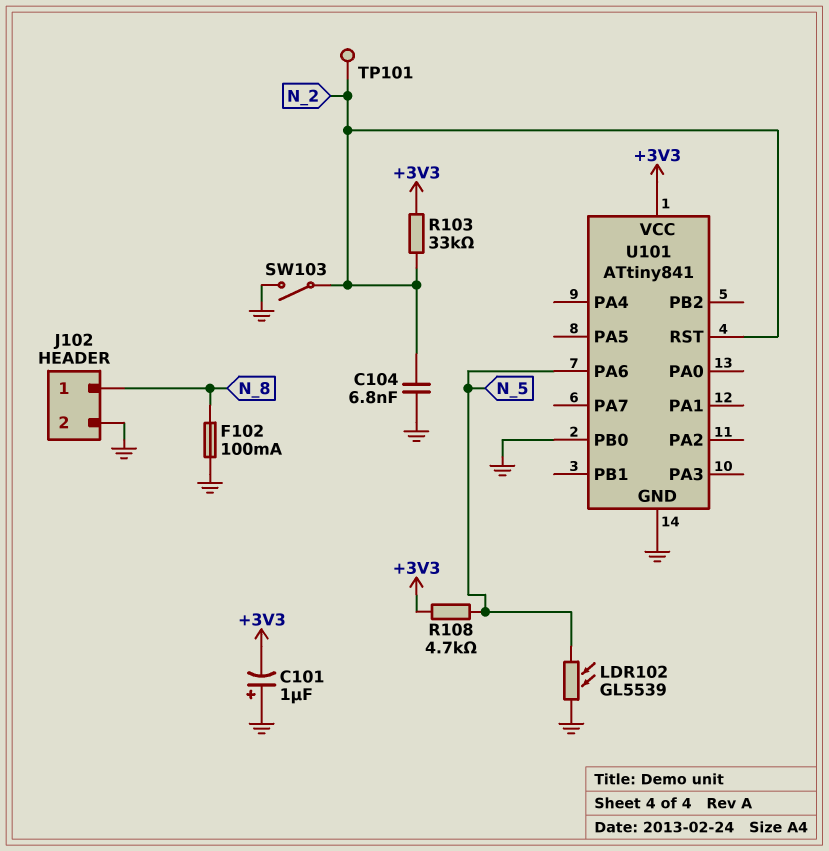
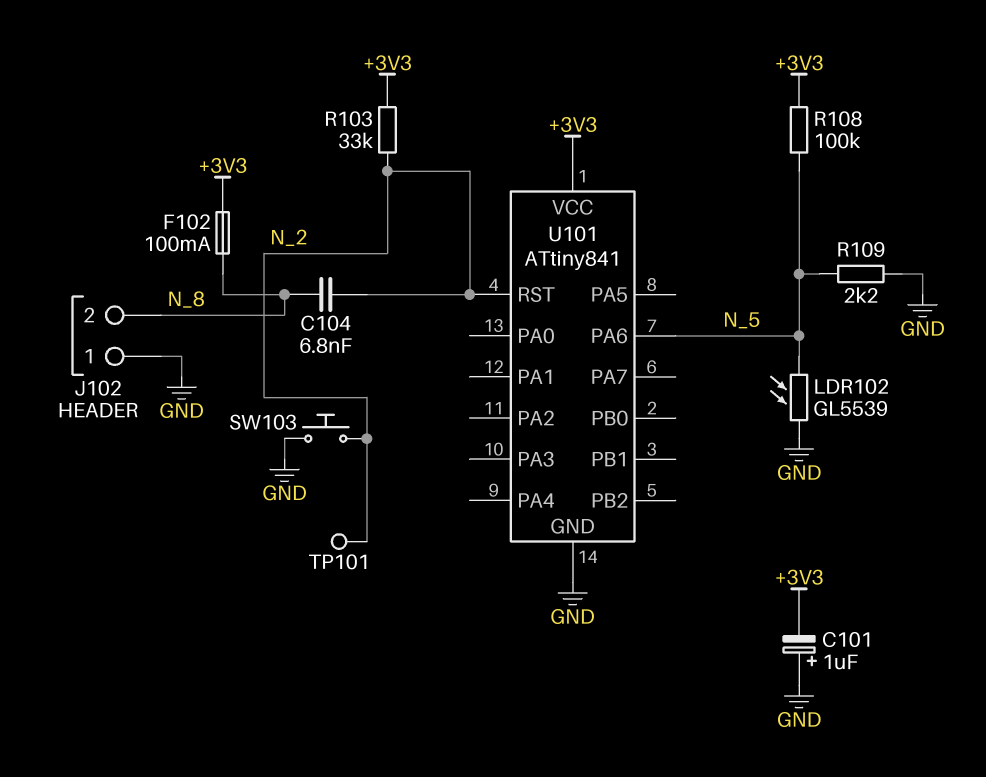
C104: 6.8nF (GND, N_2) -> 6.8nF (N_2, N_8)
F102: 100mA (GND, N_8) -> 100mA (+3V3, N_8)
J102 pin 1: N_8 -> GND
J102 pin 2: GND -> N_8
R108: 4.7k (+3V3, N_5) -> 100k (+3V3, N_5)
R109: none -> 2.2k (GND, N_5)
SW103: switch (GND, N_2) -> button (GND, N_2)
U101 pin PB0: GND -> none

